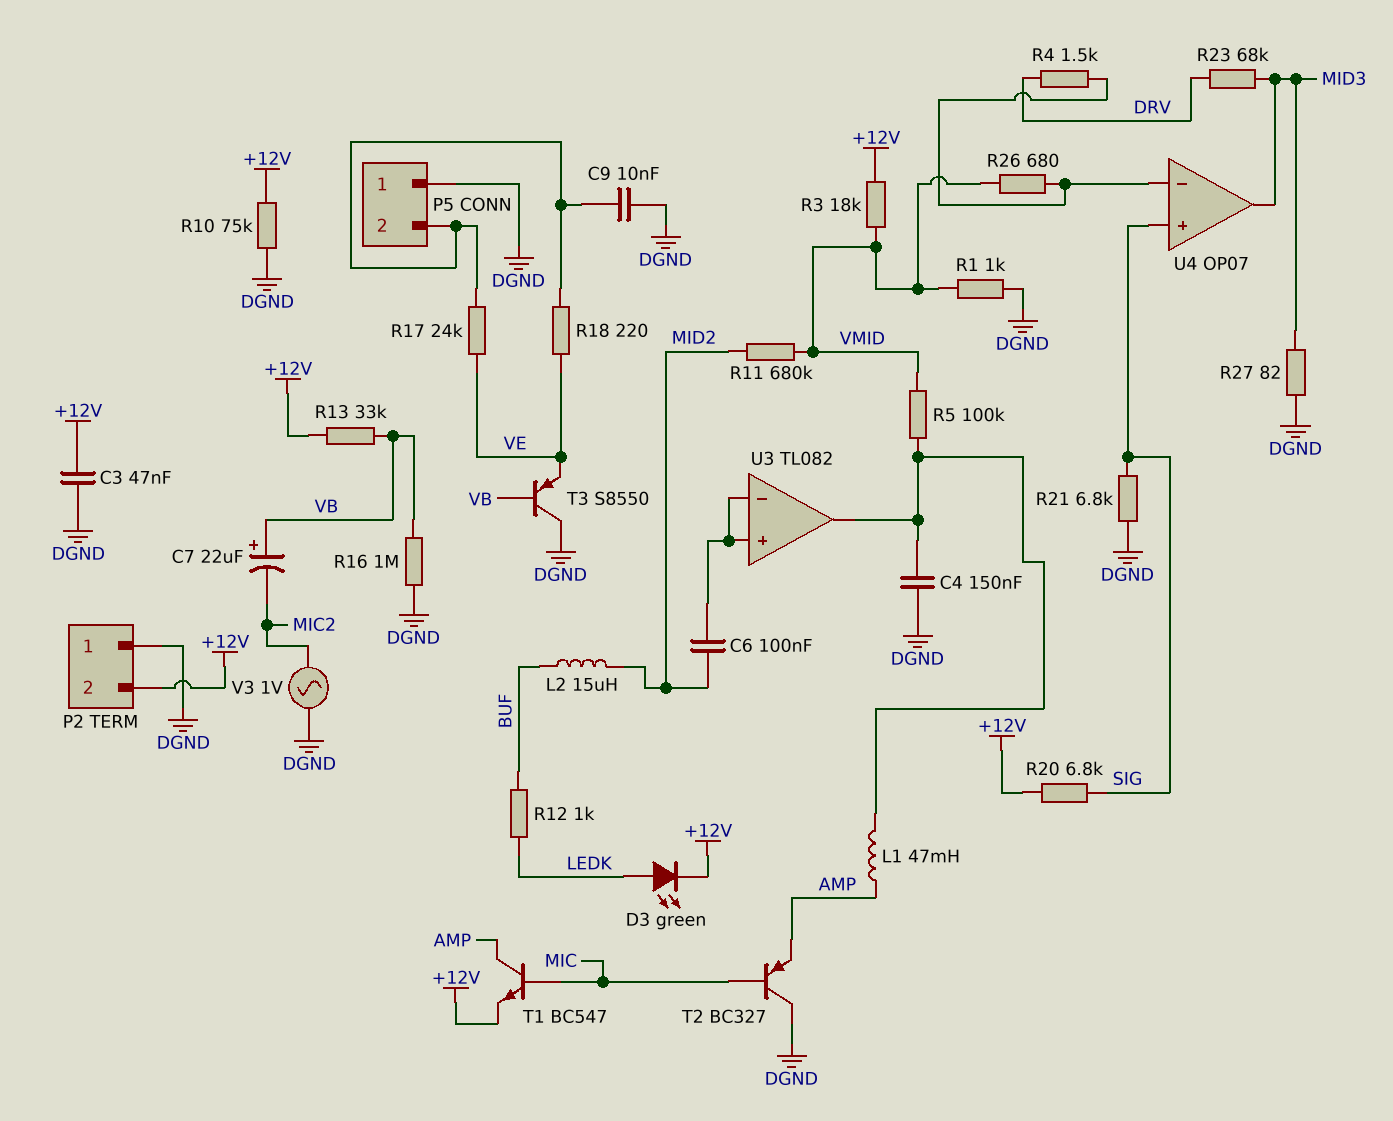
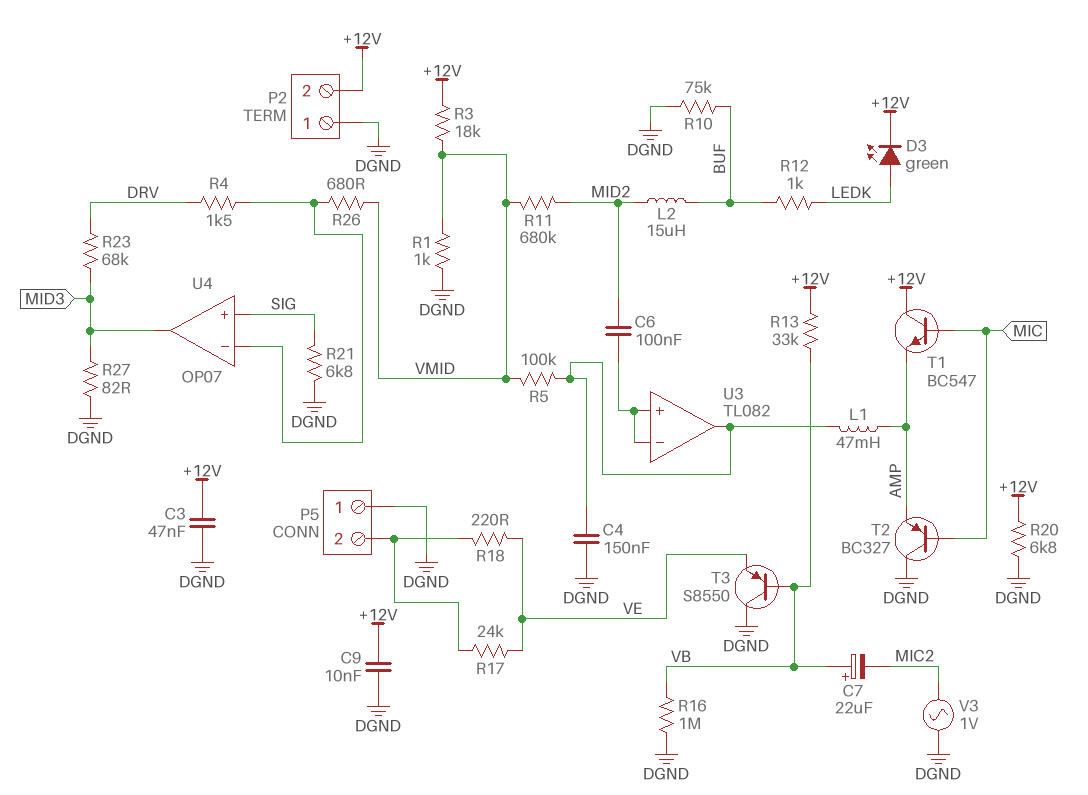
C9: 10nF (DGND, P5/2) -> 10nF (+12V, DGND)
R10: 75k (+12V, DGND) -> 75k (BUF, DGND)
R20: 6.8k (+12V, SIG) -> 6.8k (+12V, DGND)
T1: NPN BC547 (B MIC, C AMP, E +12V) -> NPN BC547 (B MIC, C +12V, E AMP)

